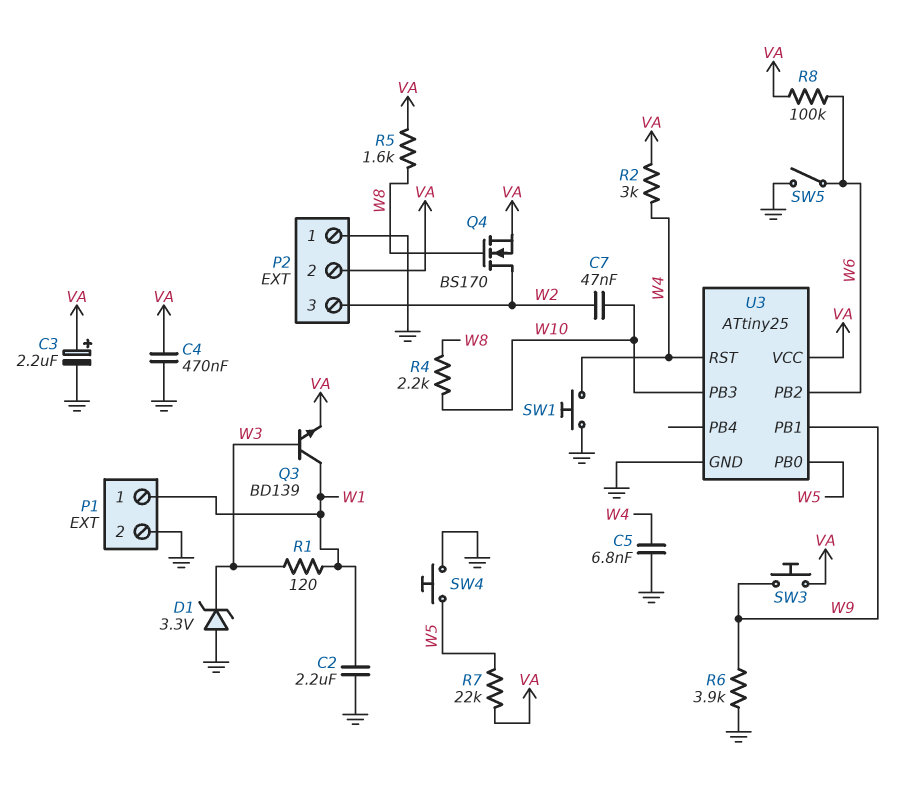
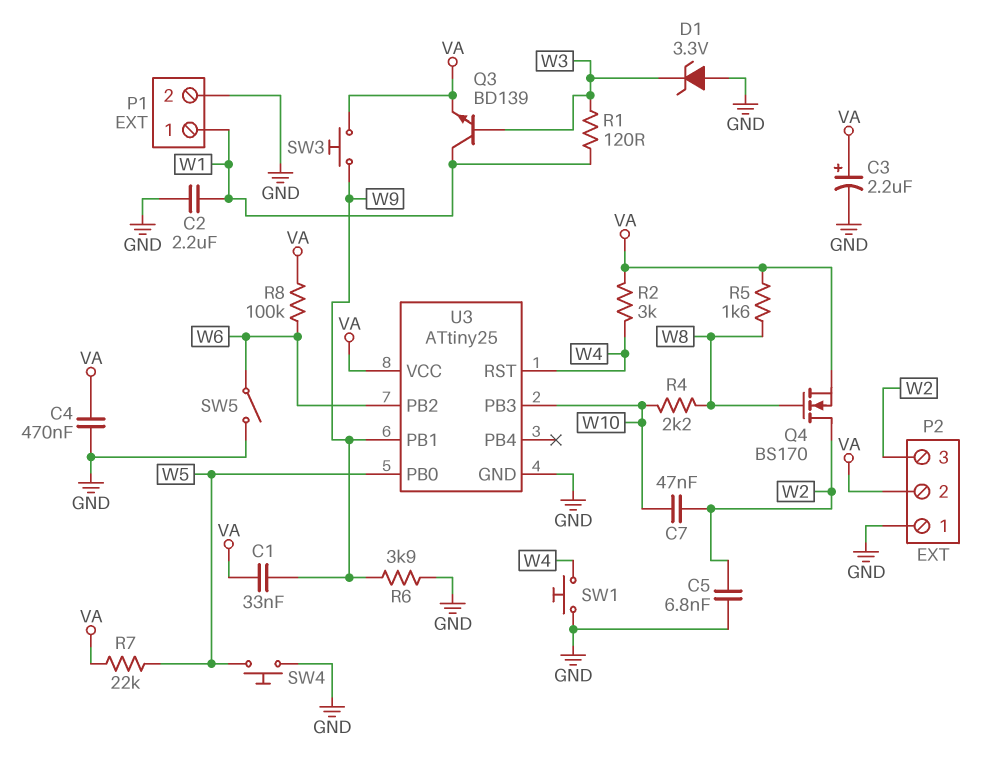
C1: none -> 33nF (VA, W9)
C5: 6.8nF (GND, W4) -> 6.8nF (GND, W2)

